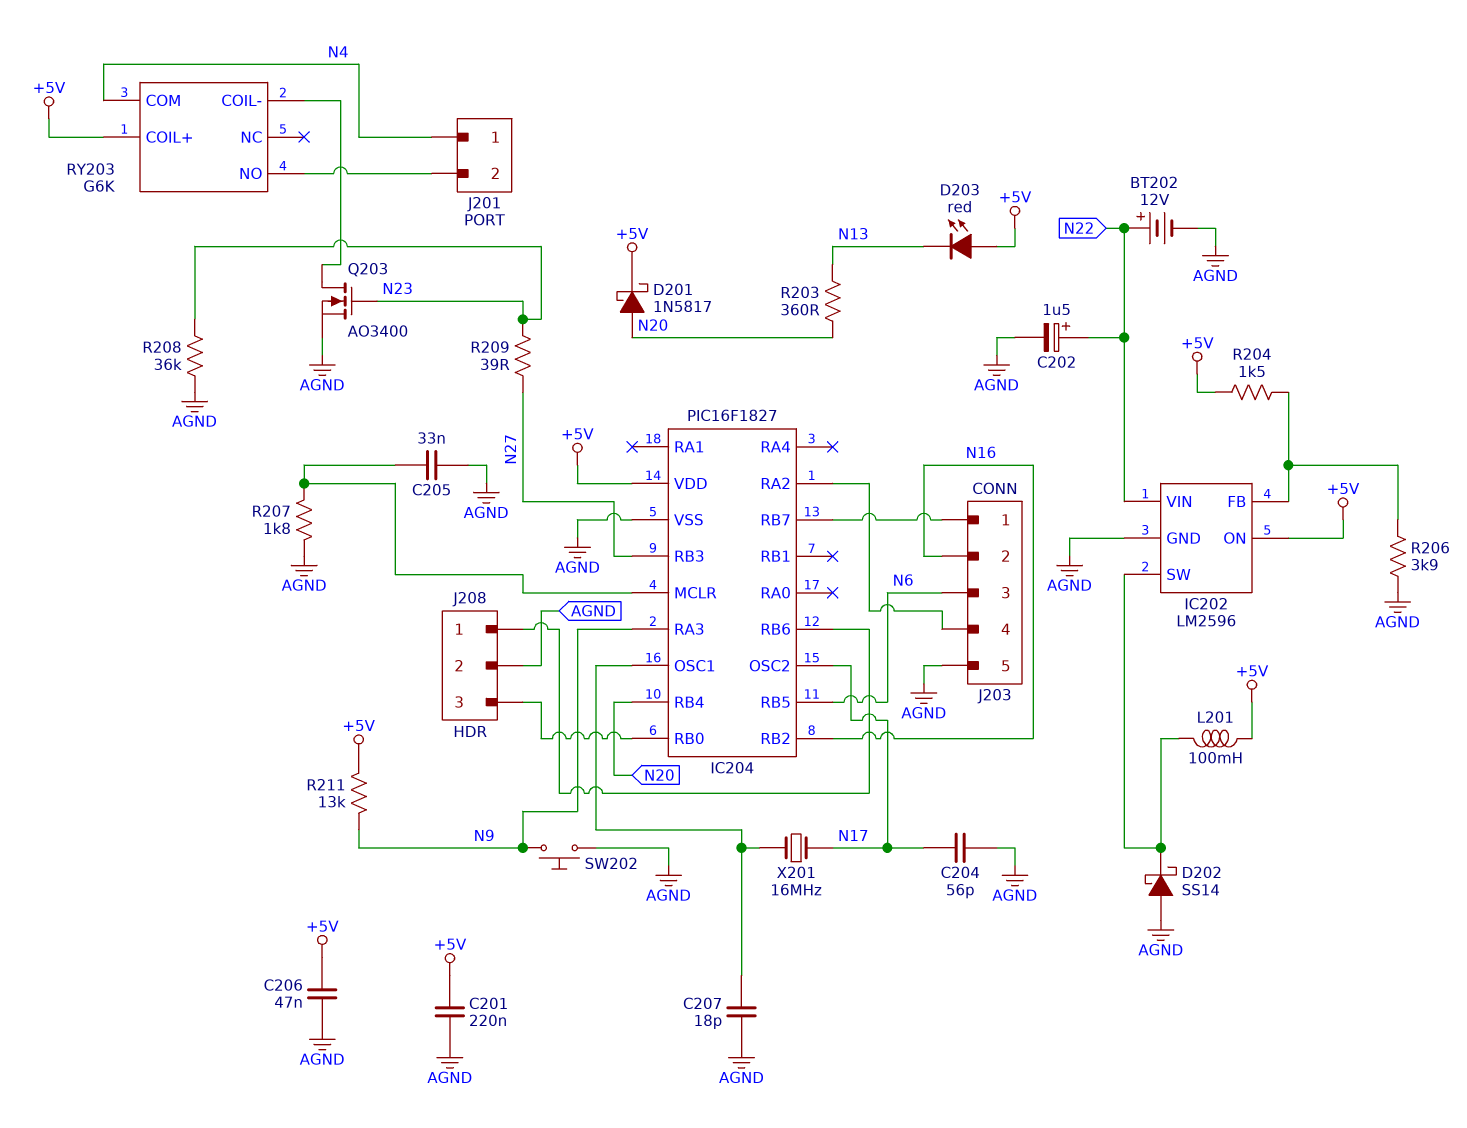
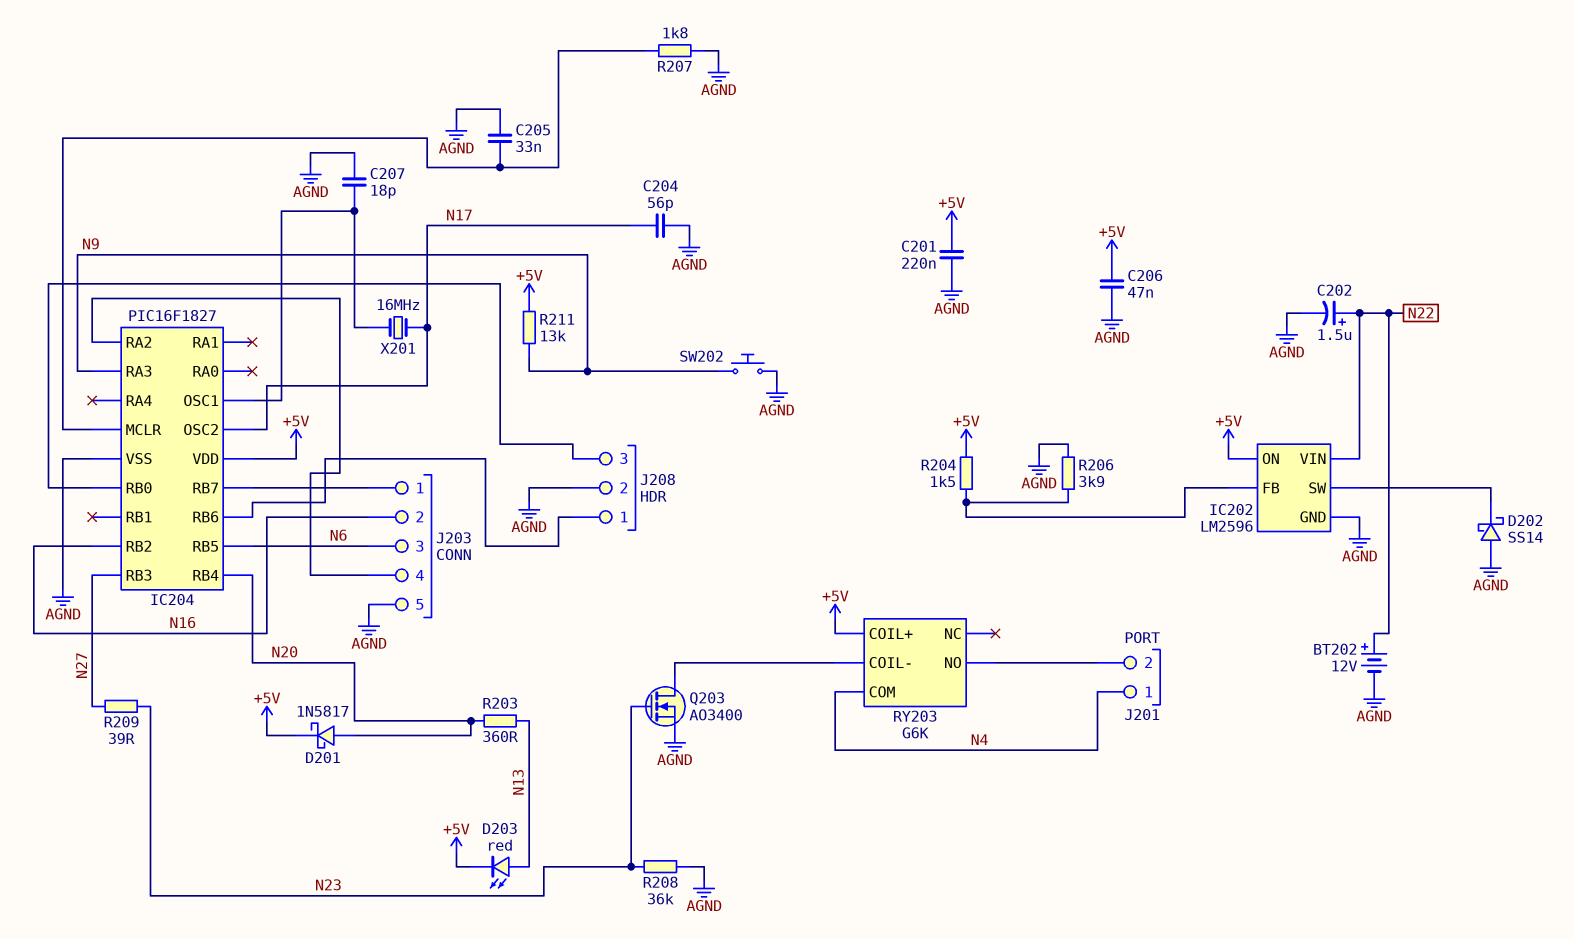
D203: LED red (A +5V, K N13) -> LED red (A N13, K +5V)
L201: 100mH (+5V, IC202/SW) -> none

